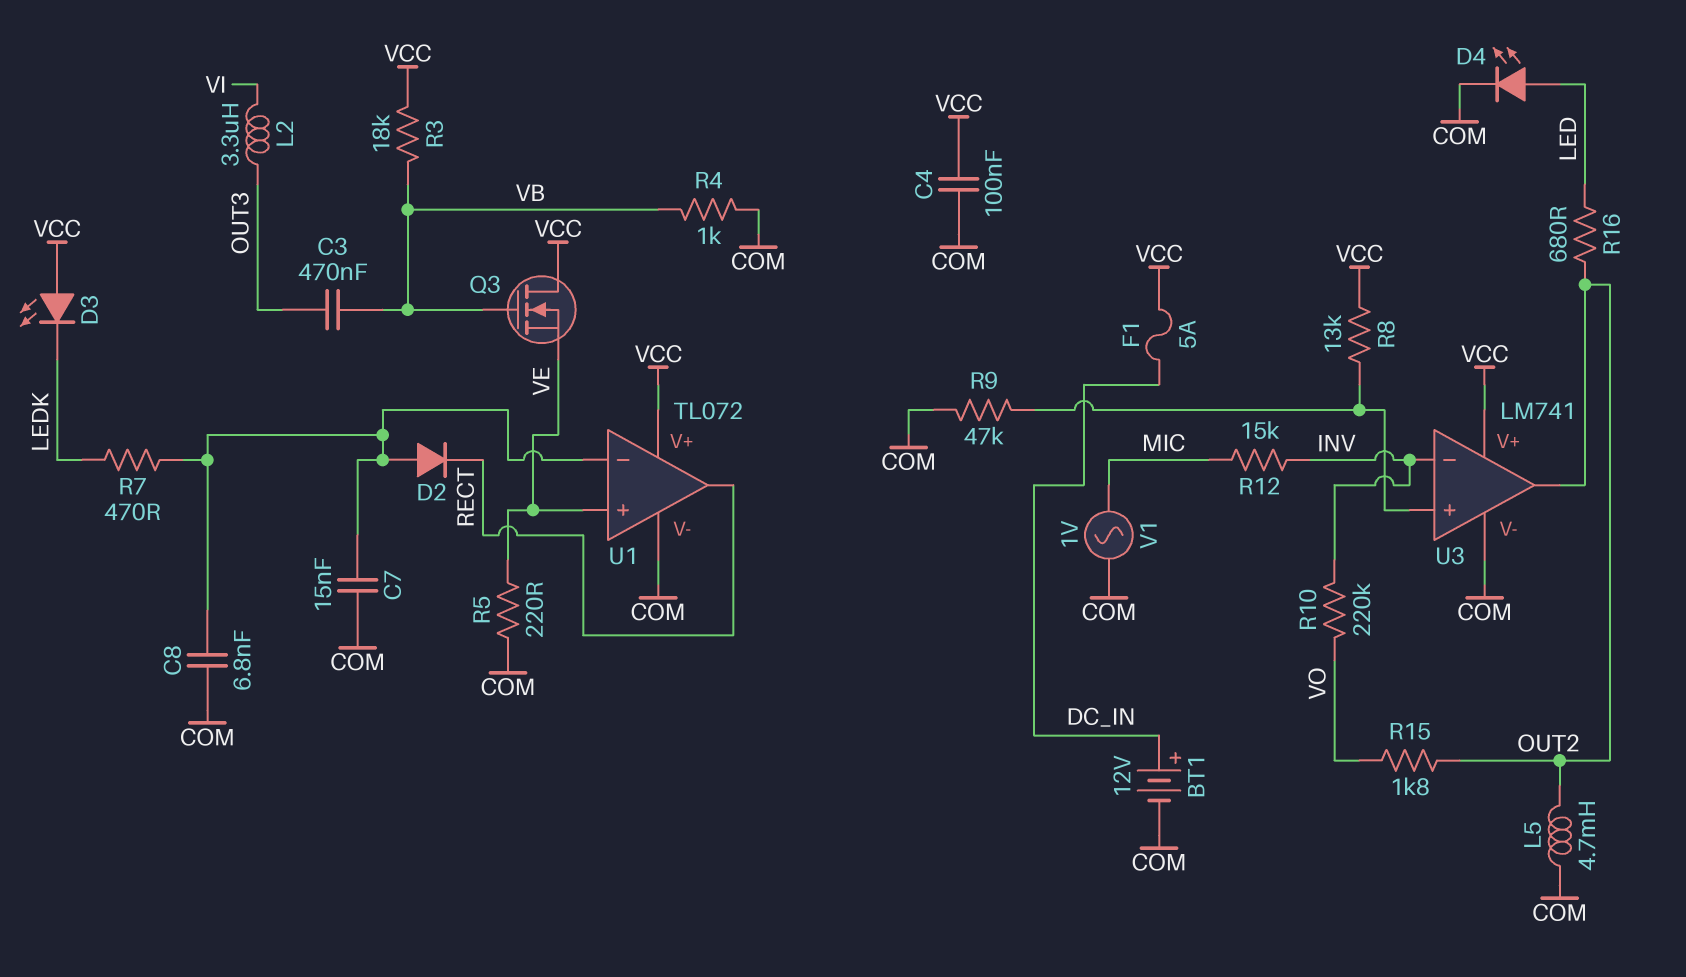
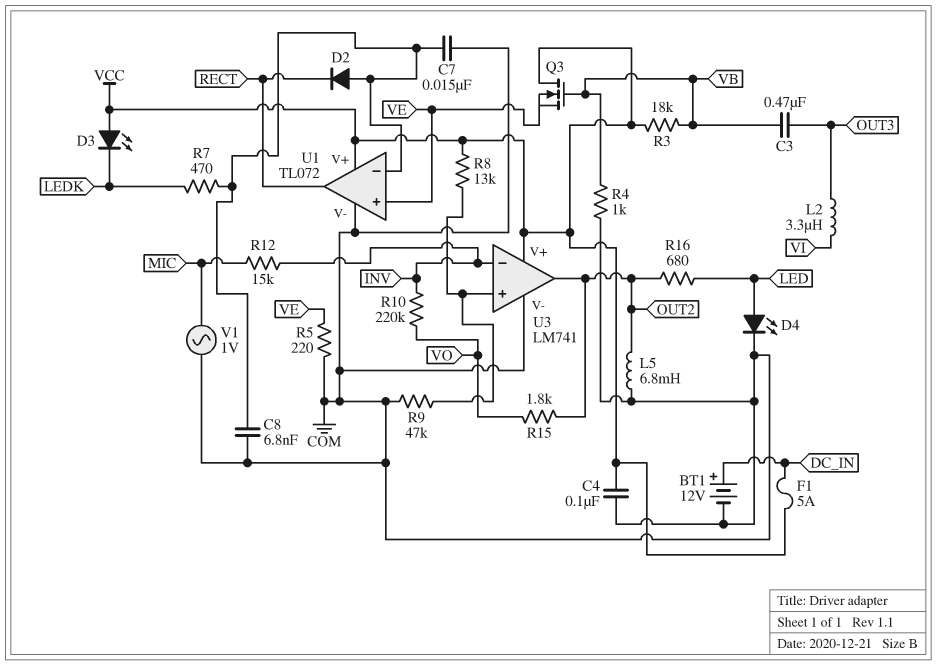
L5: 4.7mH (COM, OUT2) -> 6.8mH (COM, OUT2)

